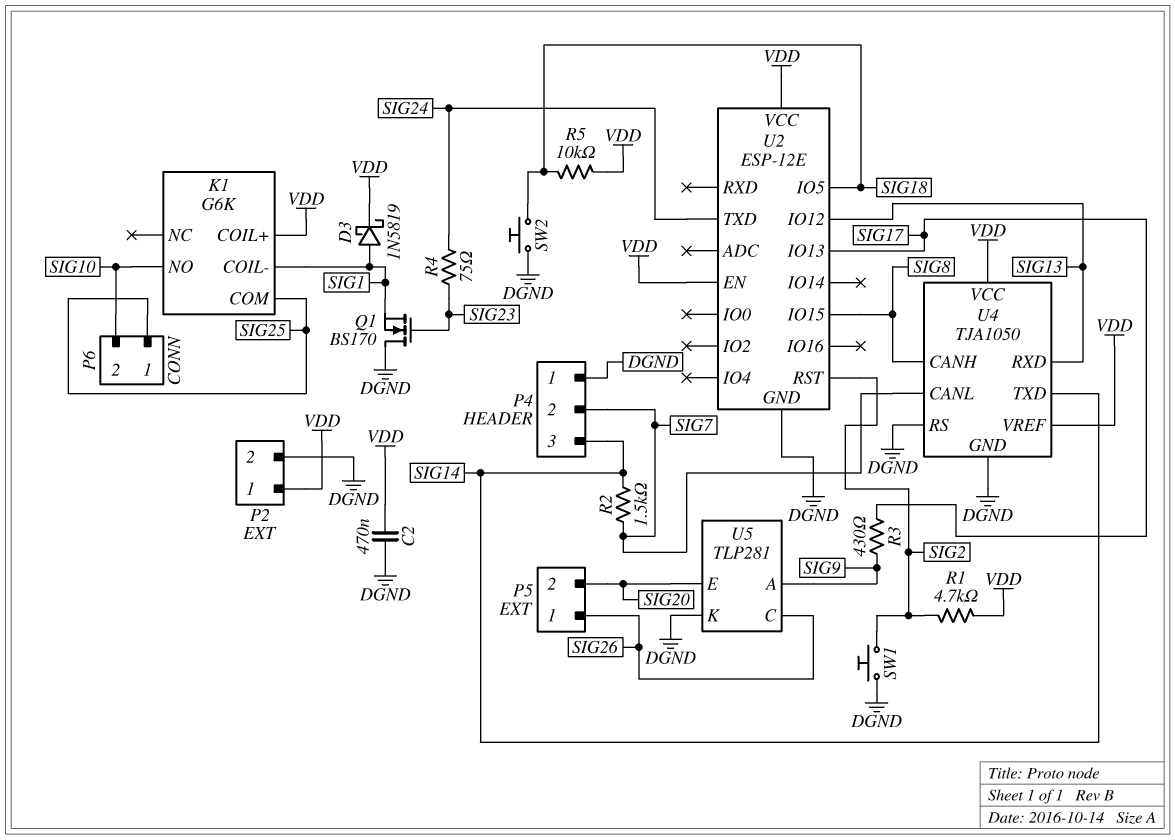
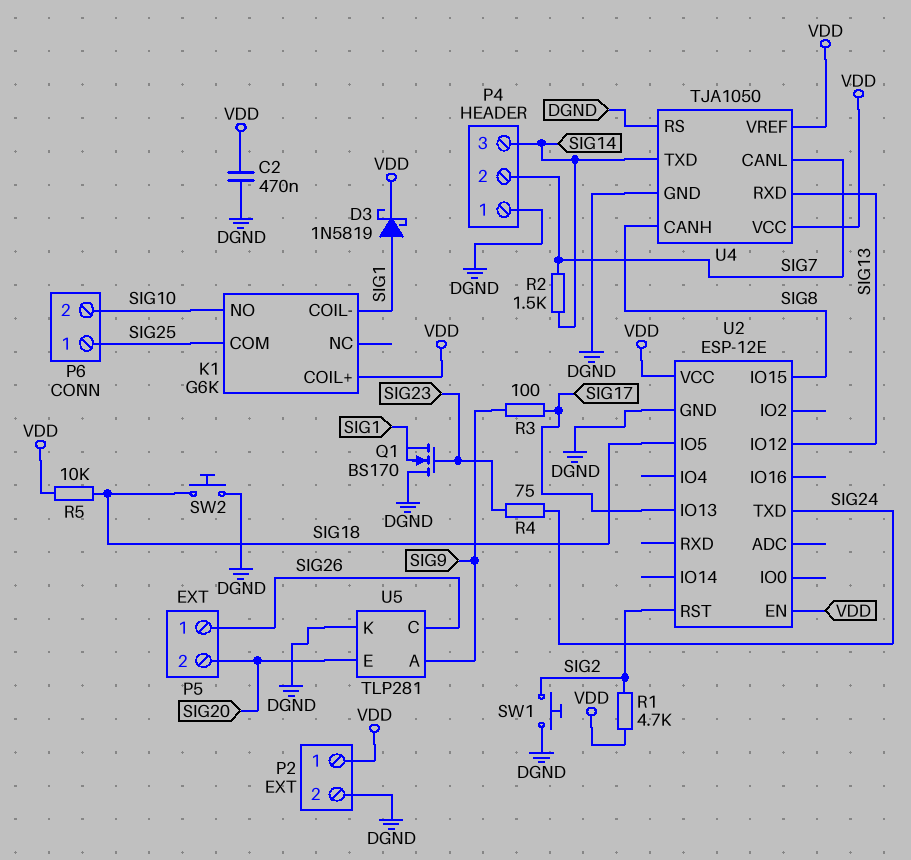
R3: 430 (SIG9, SIG17) -> 100 (SIG9, SIG17)

